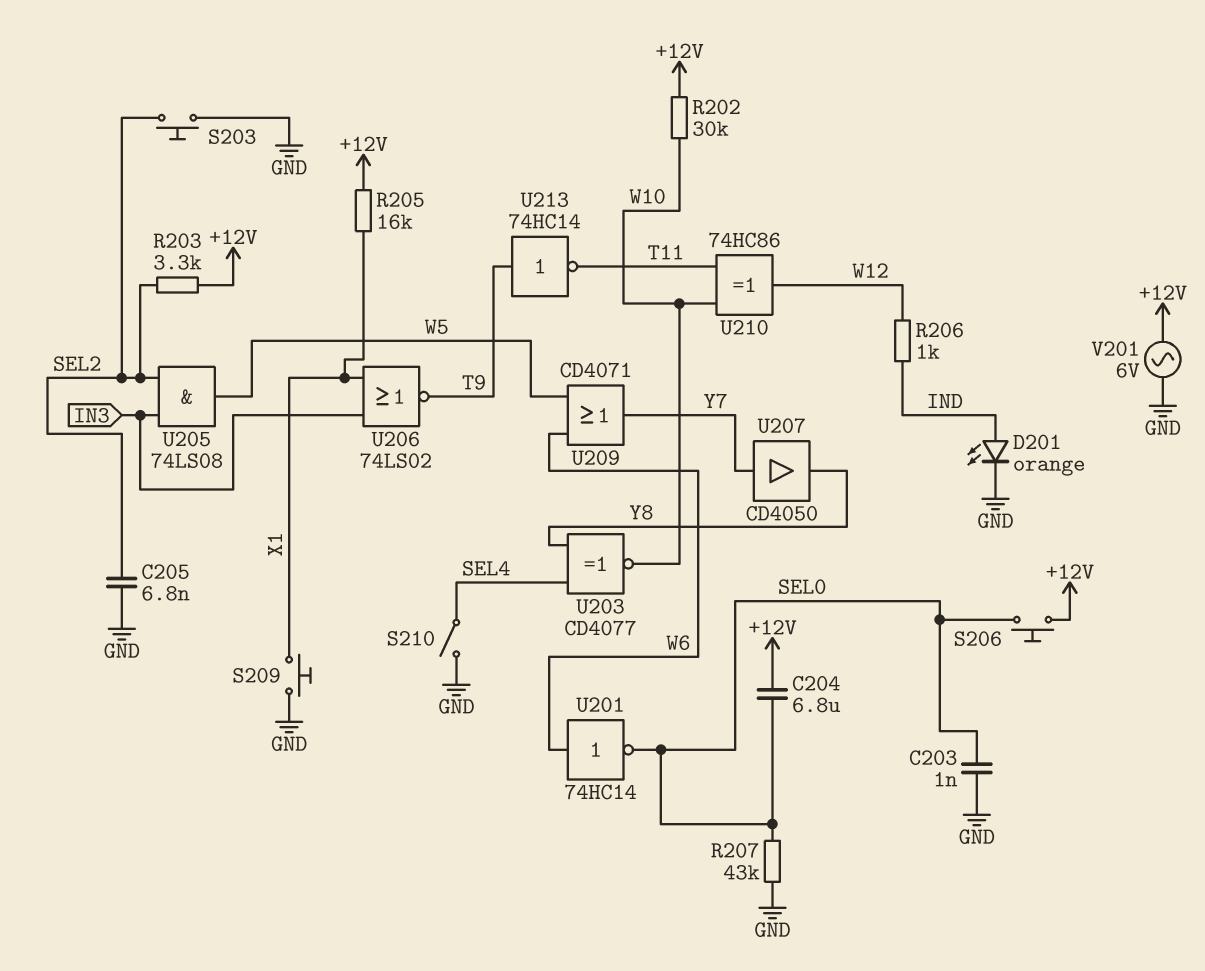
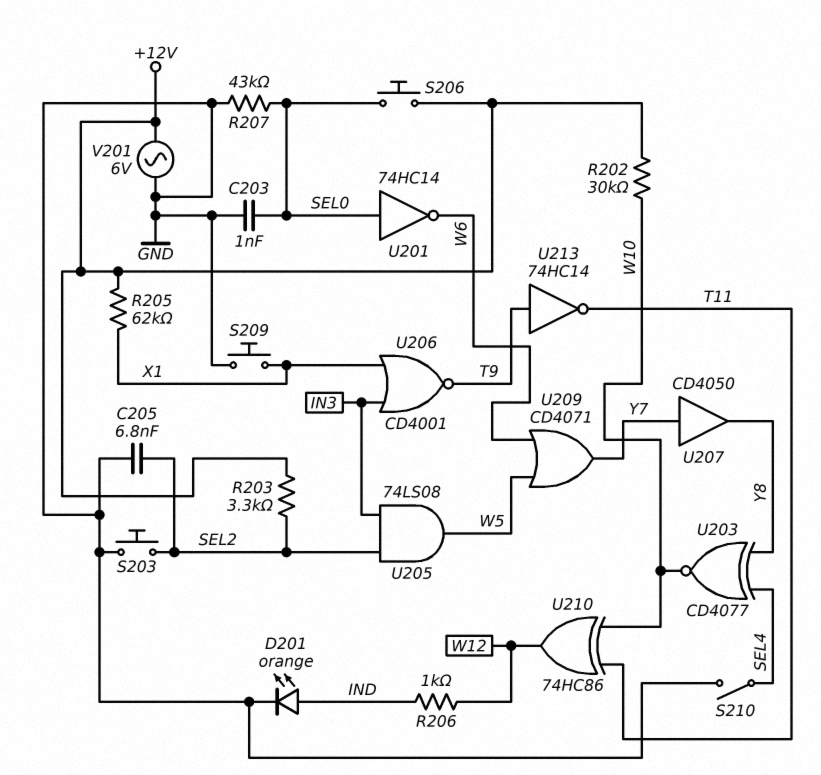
C204: 6.8uF (+12V, SEL0) -> none
R205: 16k (+12V, X1) -> 62k (+12V, X1)
U201: NOT 74HC14 (in W6, out SEL0) -> NOT 74HC14 (in SEL0, out W6)
U206: NOR 74LS02 (in IN3, in X1, out T9) -> NOR CD4001 (in IN3, in X1, out T9)

